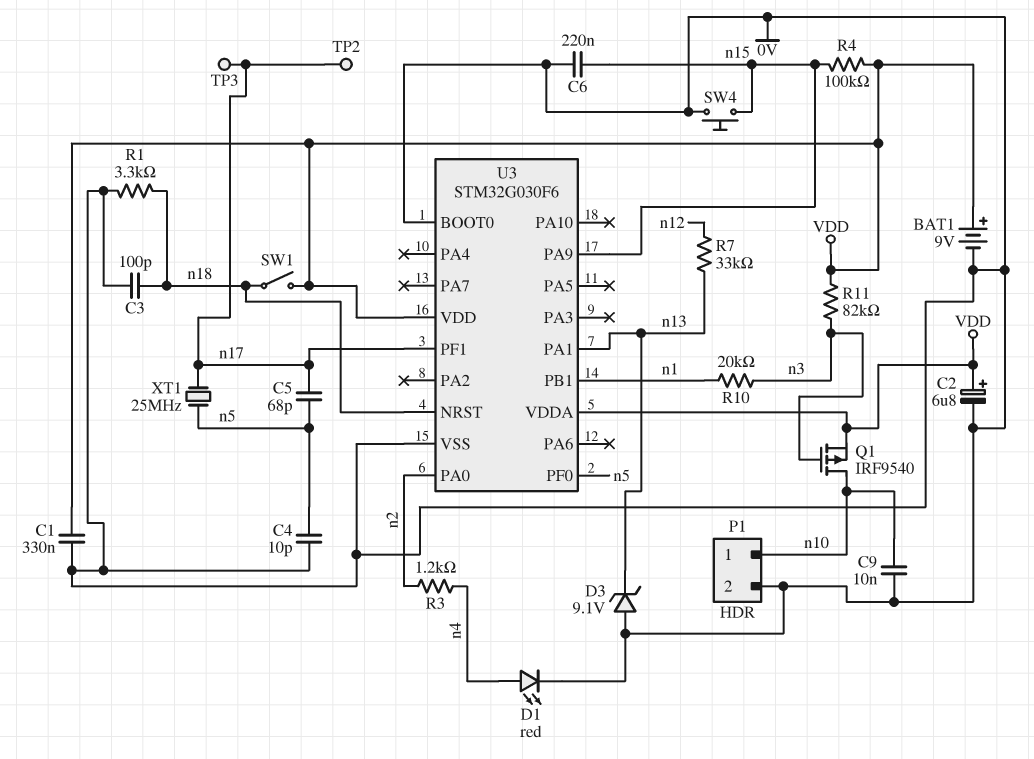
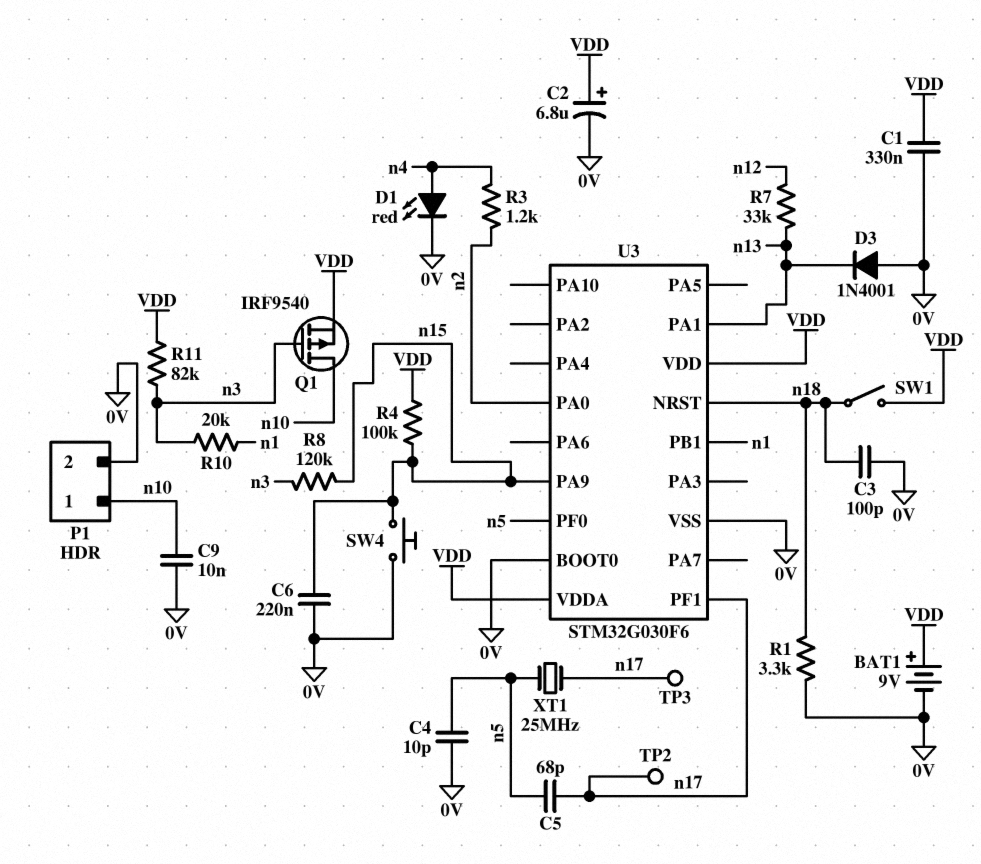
D3: zener 9.1V (A 0V, K n13) -> diode 1N4001 (A 0V, K n13)
R8: none -> 120k (n3, n15)

